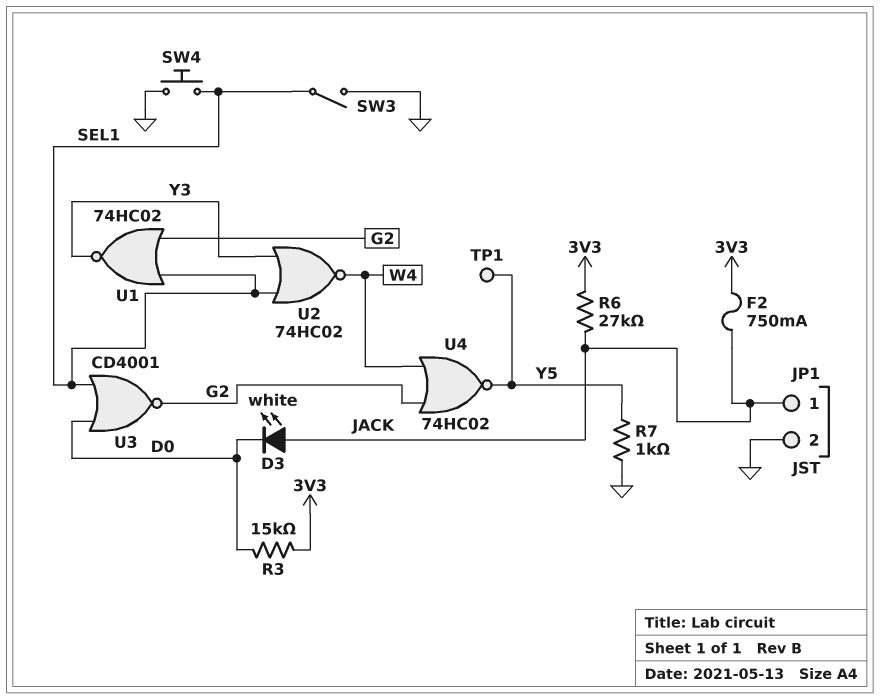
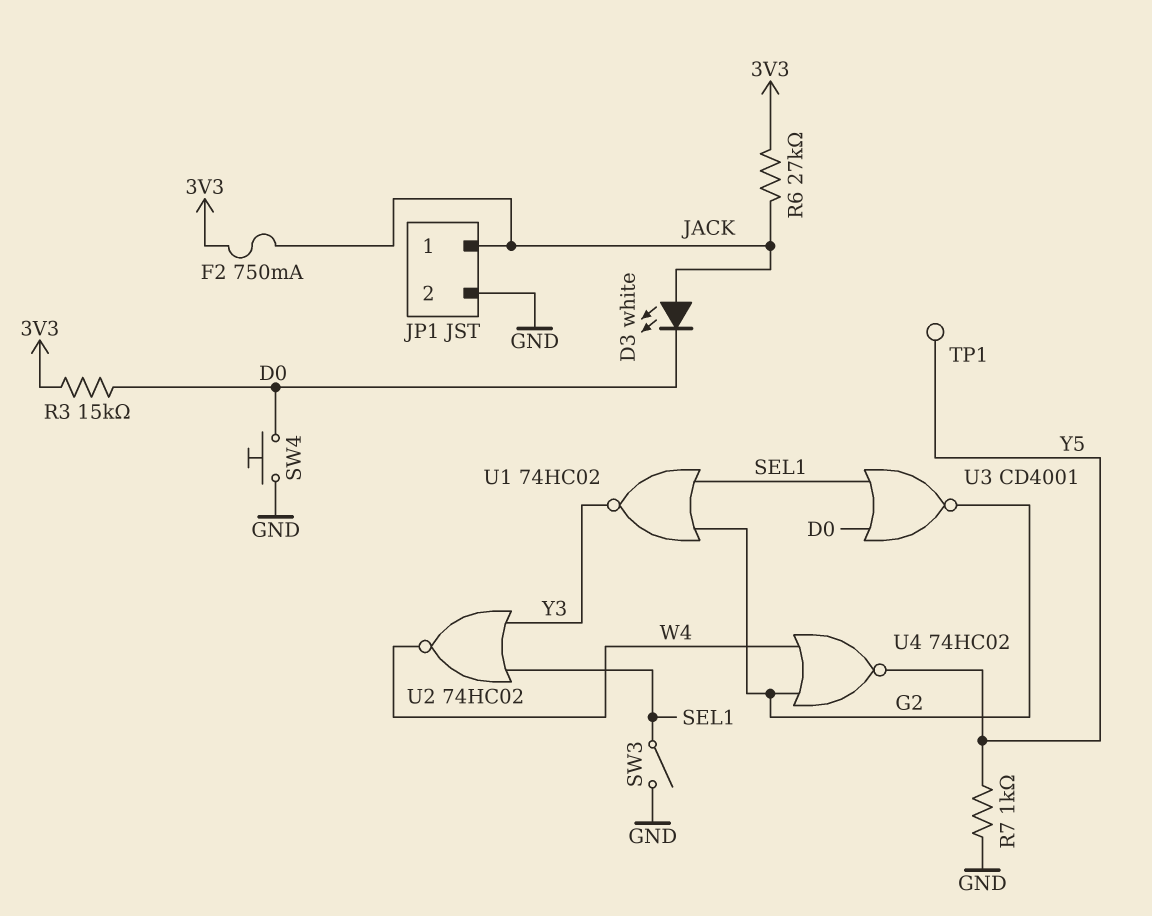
SW4: button (GND, SEL1) -> button (D0, GND)

